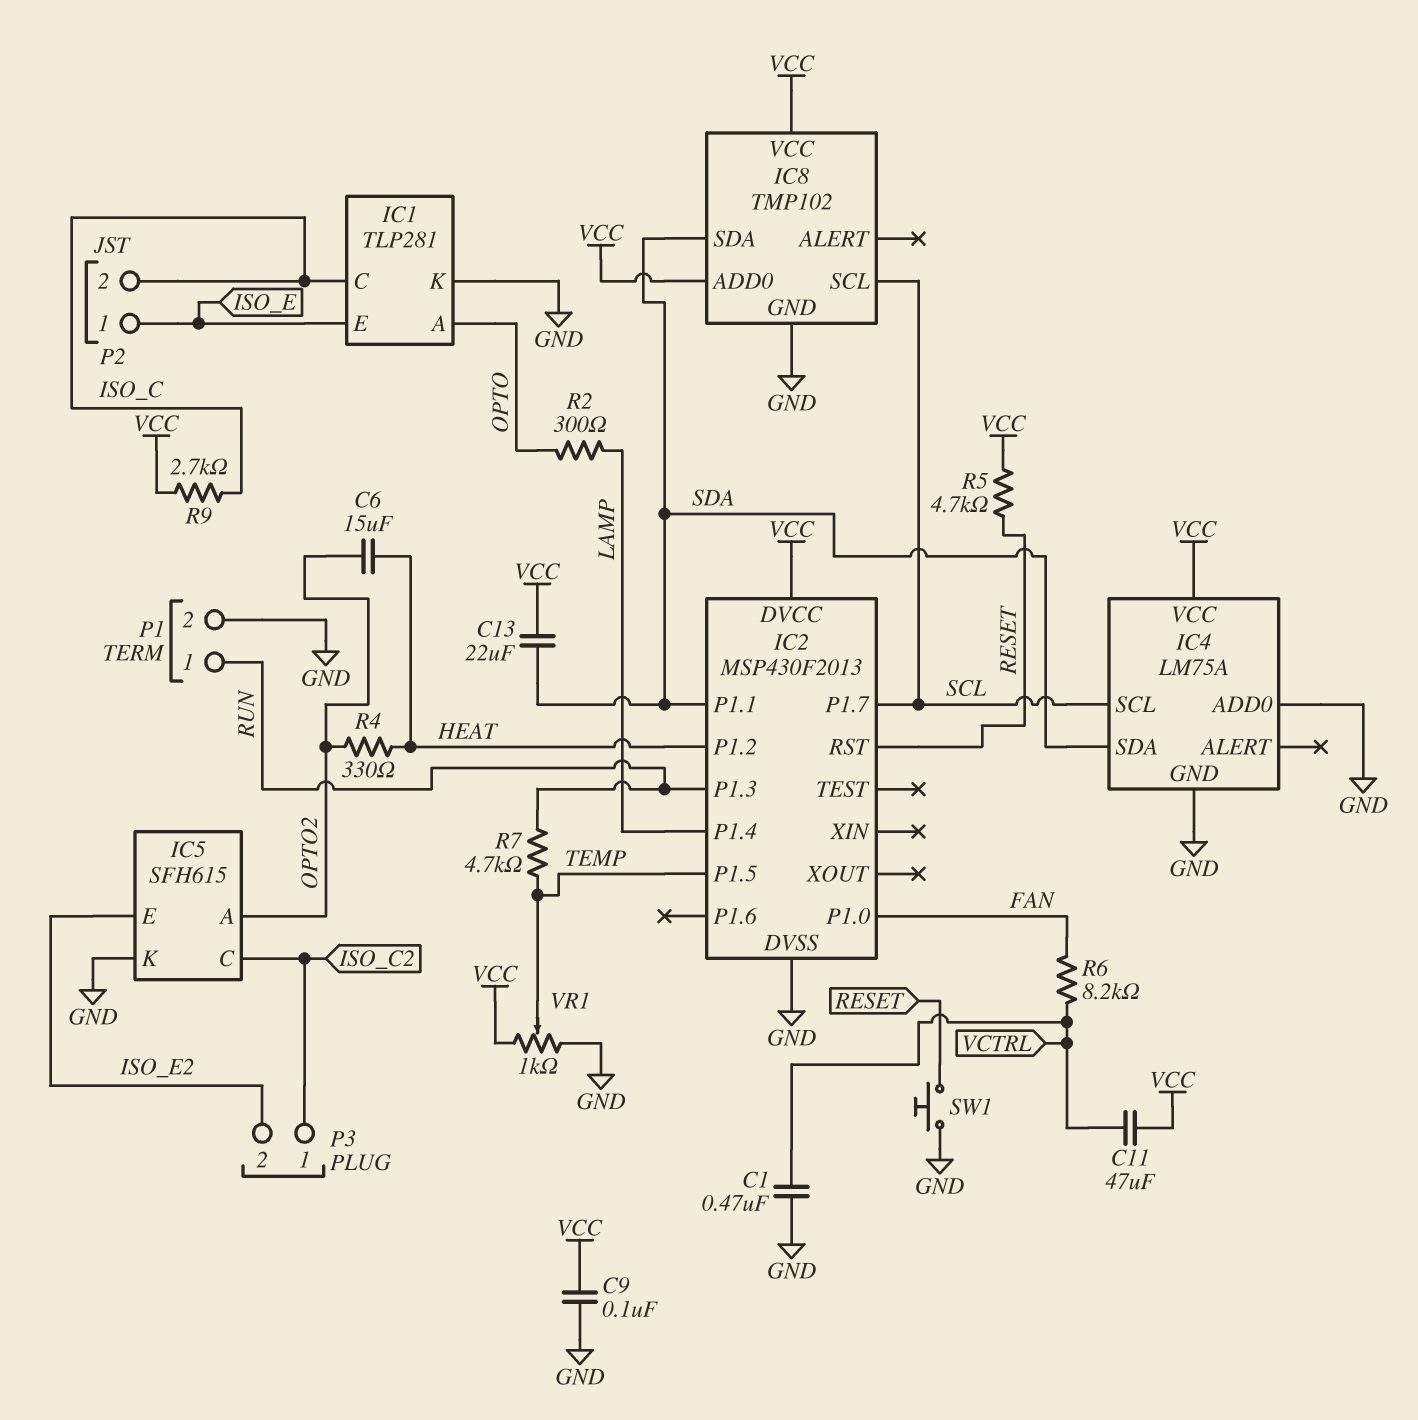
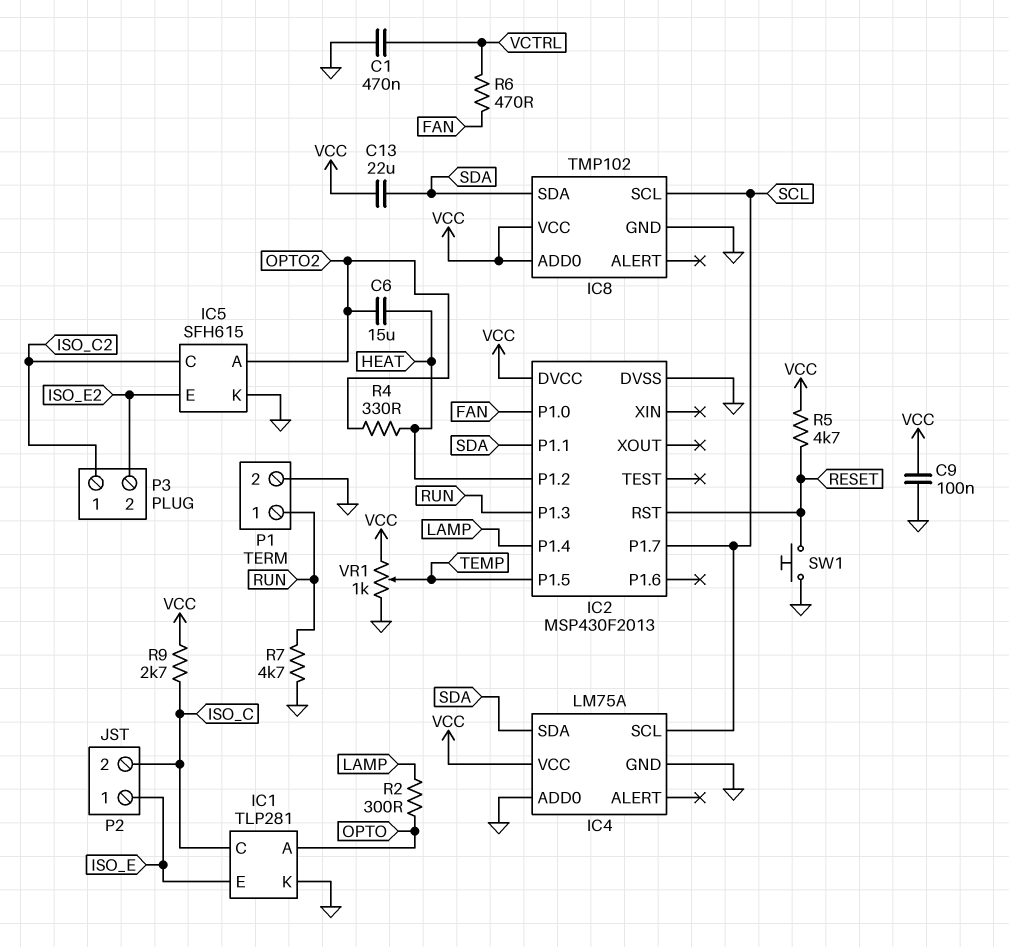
C11: 47uF (VCC, VCTRL) -> none
R6: 8.2k (FAN, VCTRL) -> 470 (FAN, VCTRL)
R7: 4.7k (RUN, TEMP) -> 4.7k (GND, RUN)

